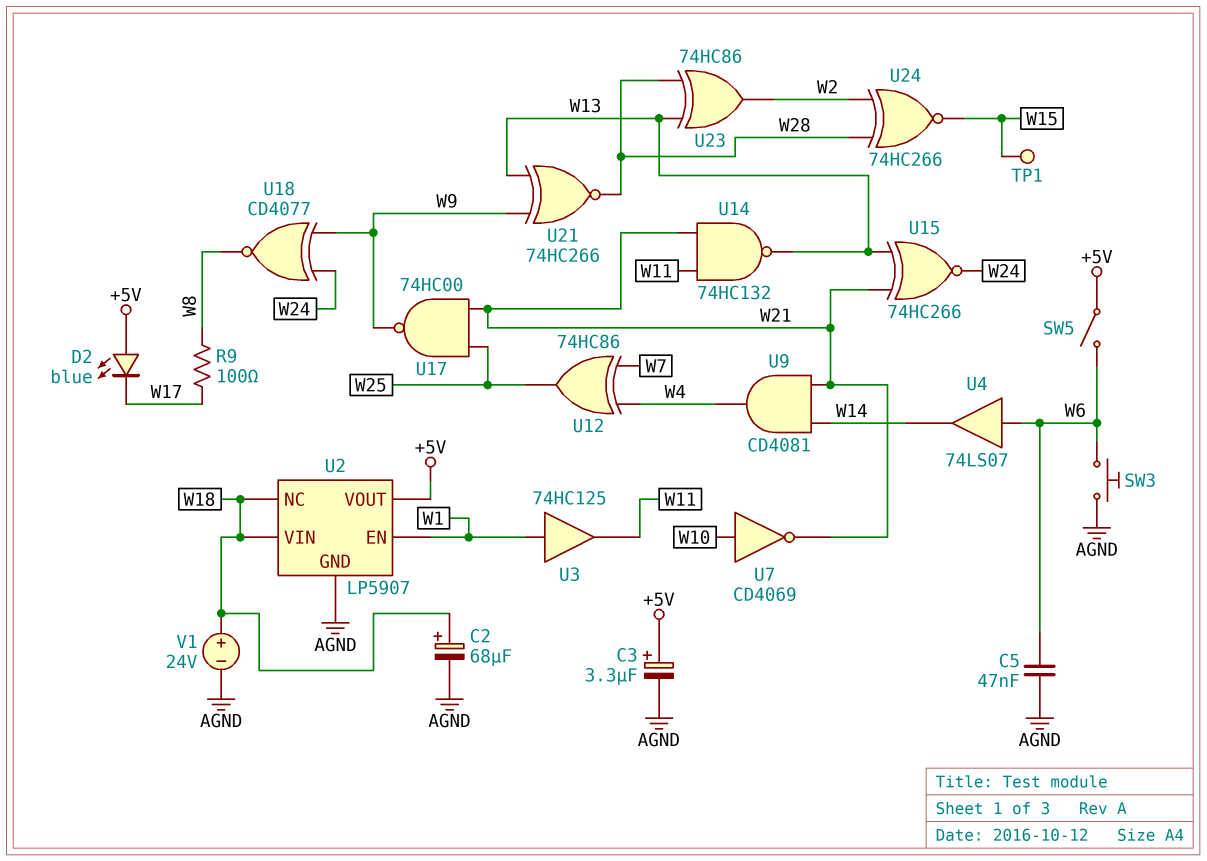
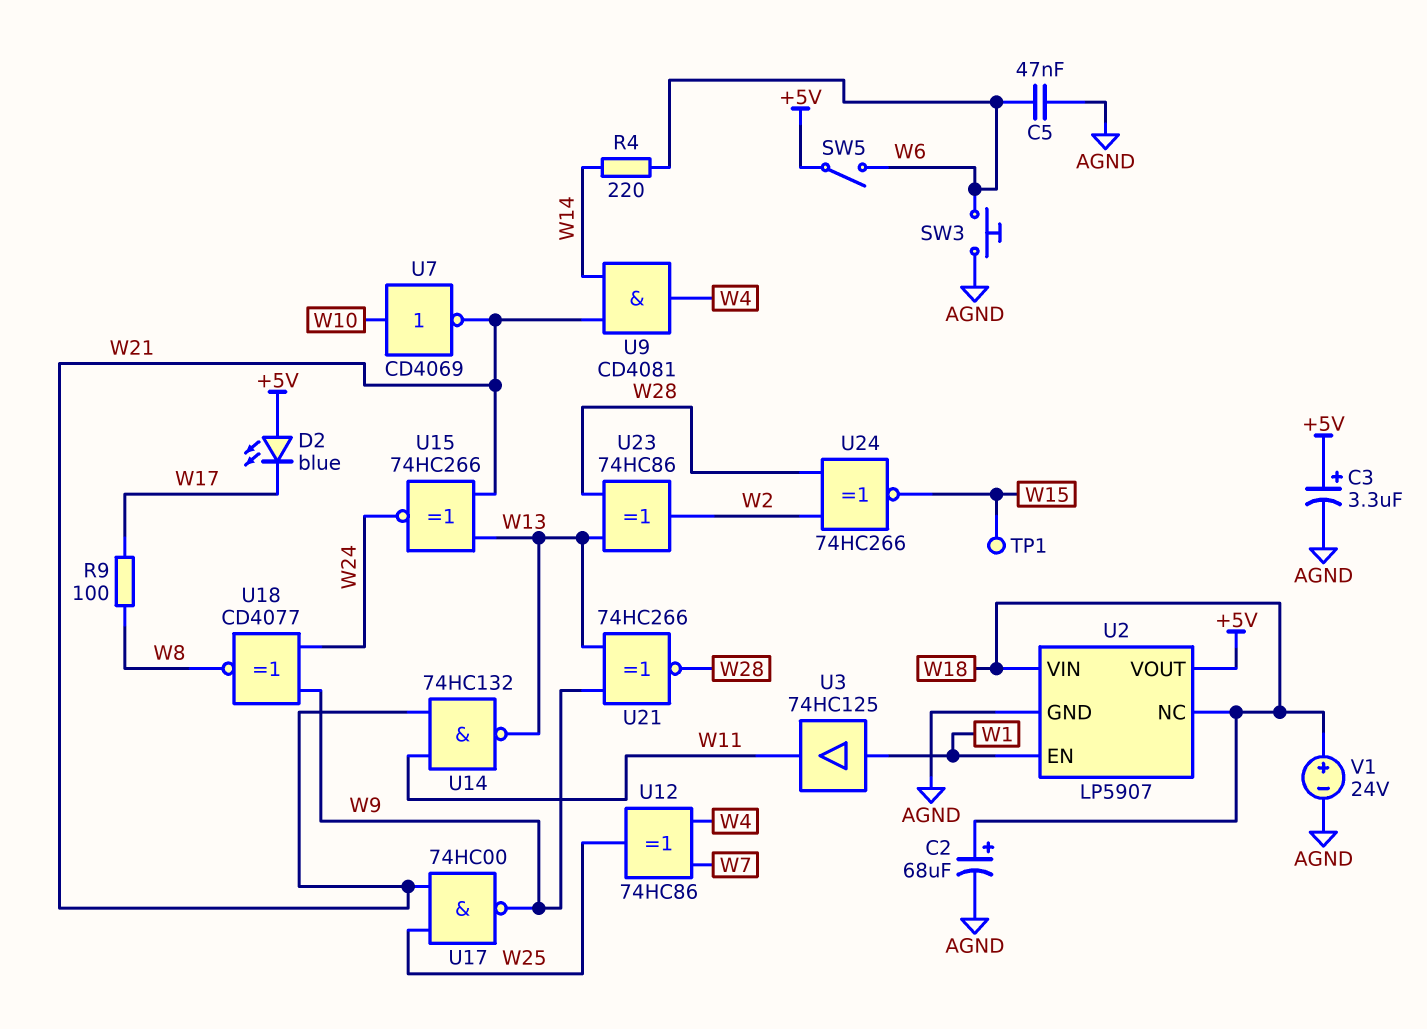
R4: none -> 220 (W6, W14)
U4: buffer 74LS07 (in W6, out W14) -> none

